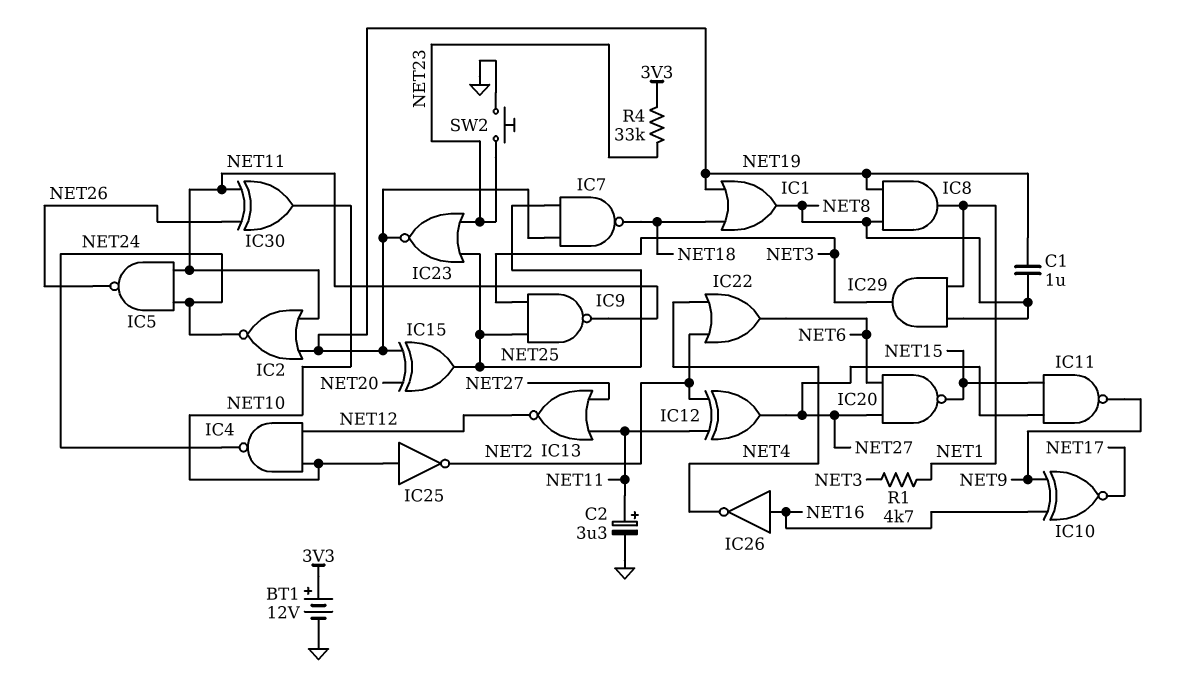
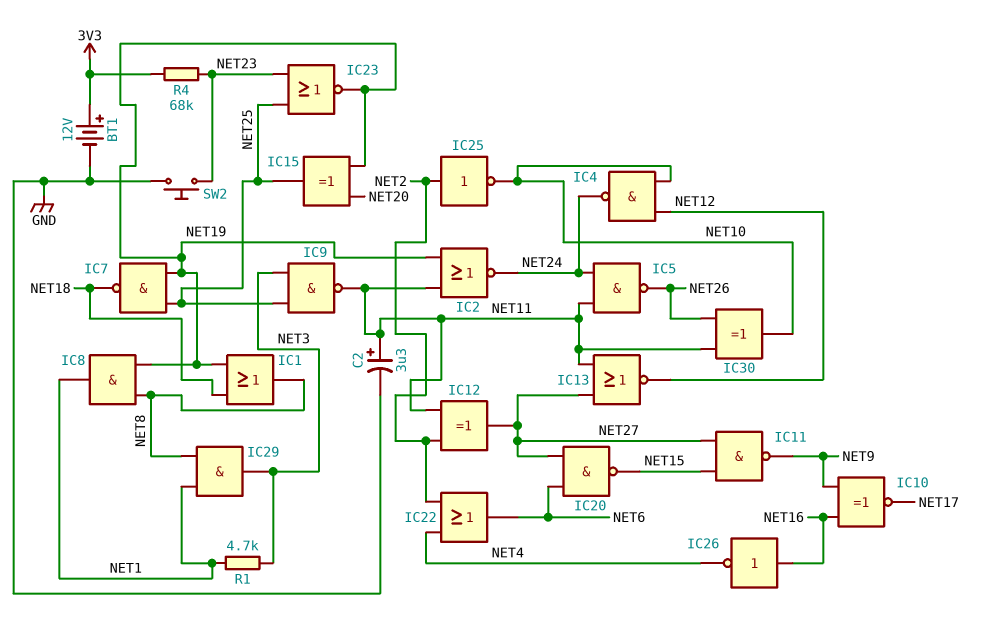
C1: 1uF (NET8, NET19) -> none
IC25: NOT (in NET10, out NET2) -> NOT (in NET2, out NET10)
R4: 33k (3V3, NET23) -> 68k (3V3, NET23)

